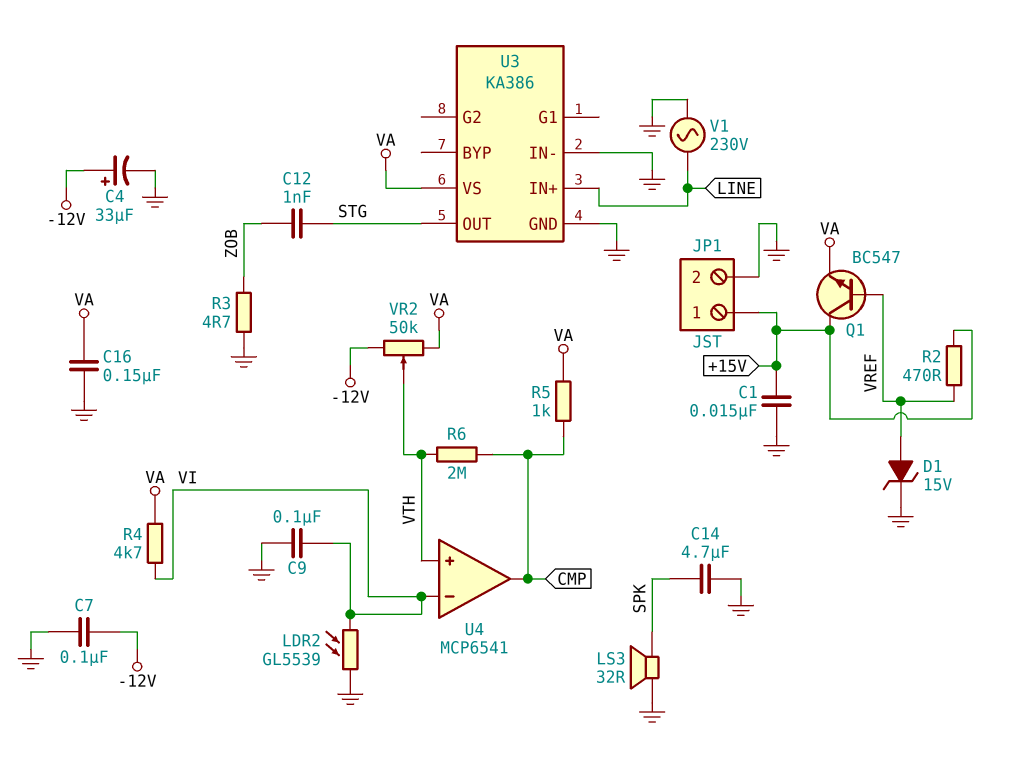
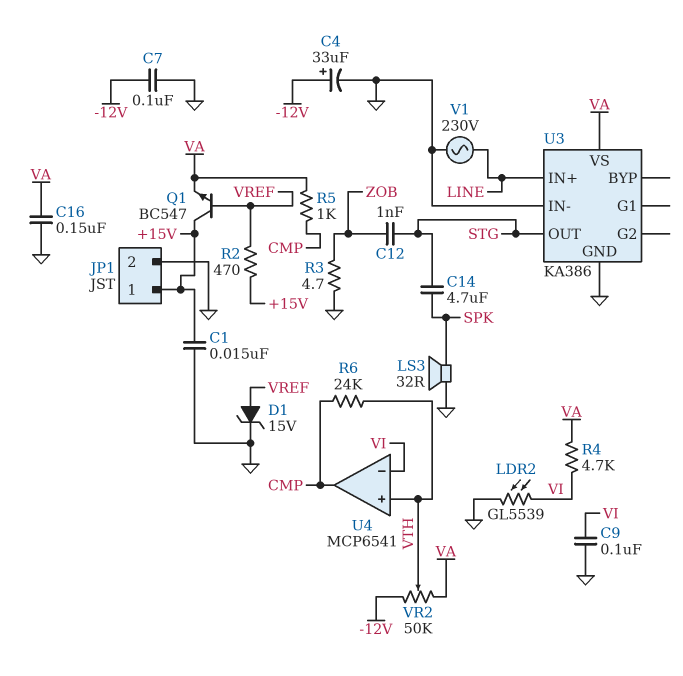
C14: 4.7uF (GND, SPK) -> 4.7uF (SPK, STG)
R6: 2M (CMP, VTH) -> 24k (CMP, VTH)

